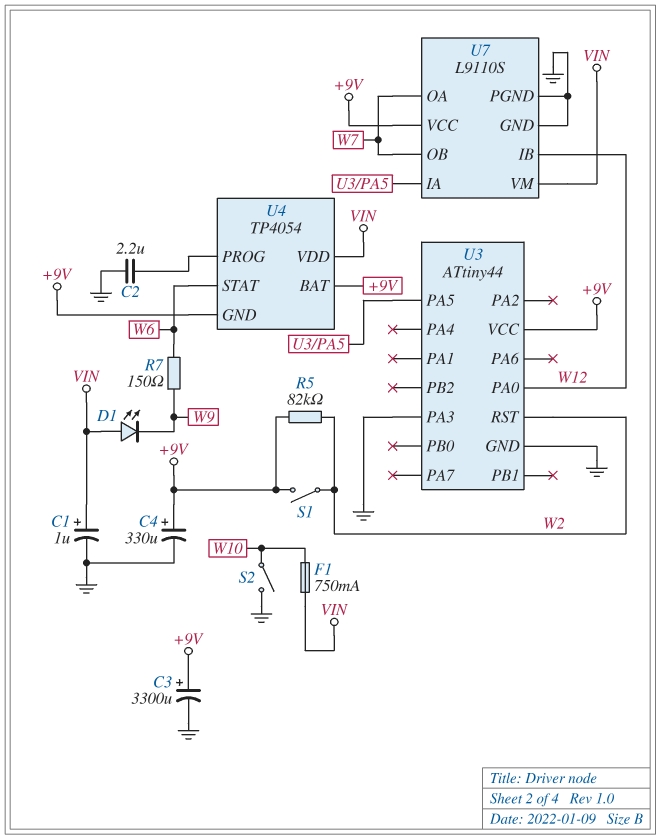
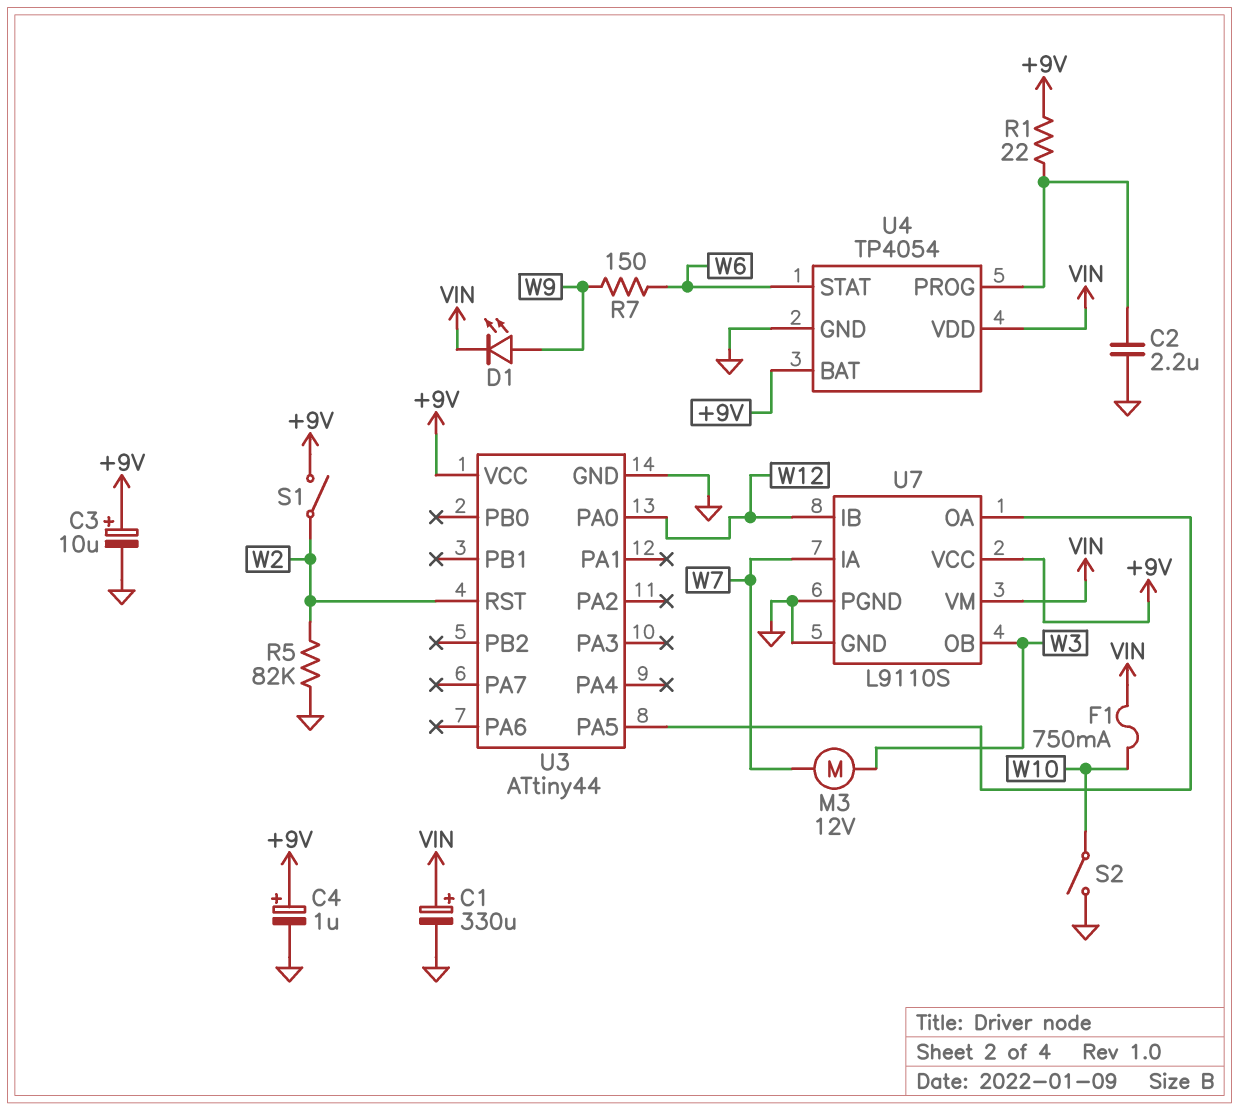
C1: 1uF (plus VIN, minus GND) -> 330uF (plus VIN, minus GND)
C3: 3300uF (plus +9V, minus GND) -> 10uF (plus +9V, minus GND)
C4: 330uF (plus +9V, minus GND) -> 1uF (plus +9V, minus GND)
D1: LED (A VIN, K W9) -> LED (A W9, K VIN)
M3: none -> motor 12V (W3, W7)
R1: none -> 22 (+9V, U4/PROG)
R5: 82k (+9V, W2) -> 82k (GND, W2)
U3 pin PA3: GND -> none
U4 pin GND: +9V -> GND
U7 pin IA: U3/PA5 -> W7
U7 pin OA: W7 -> U3/PA5
U7 pin OB: W7 -> W3

